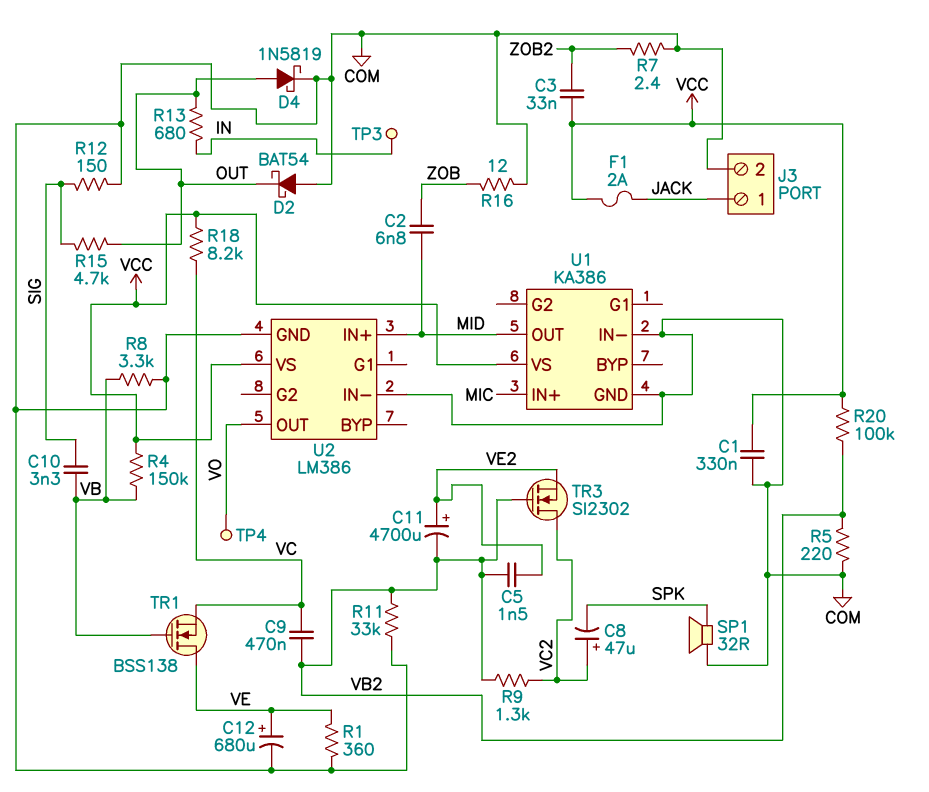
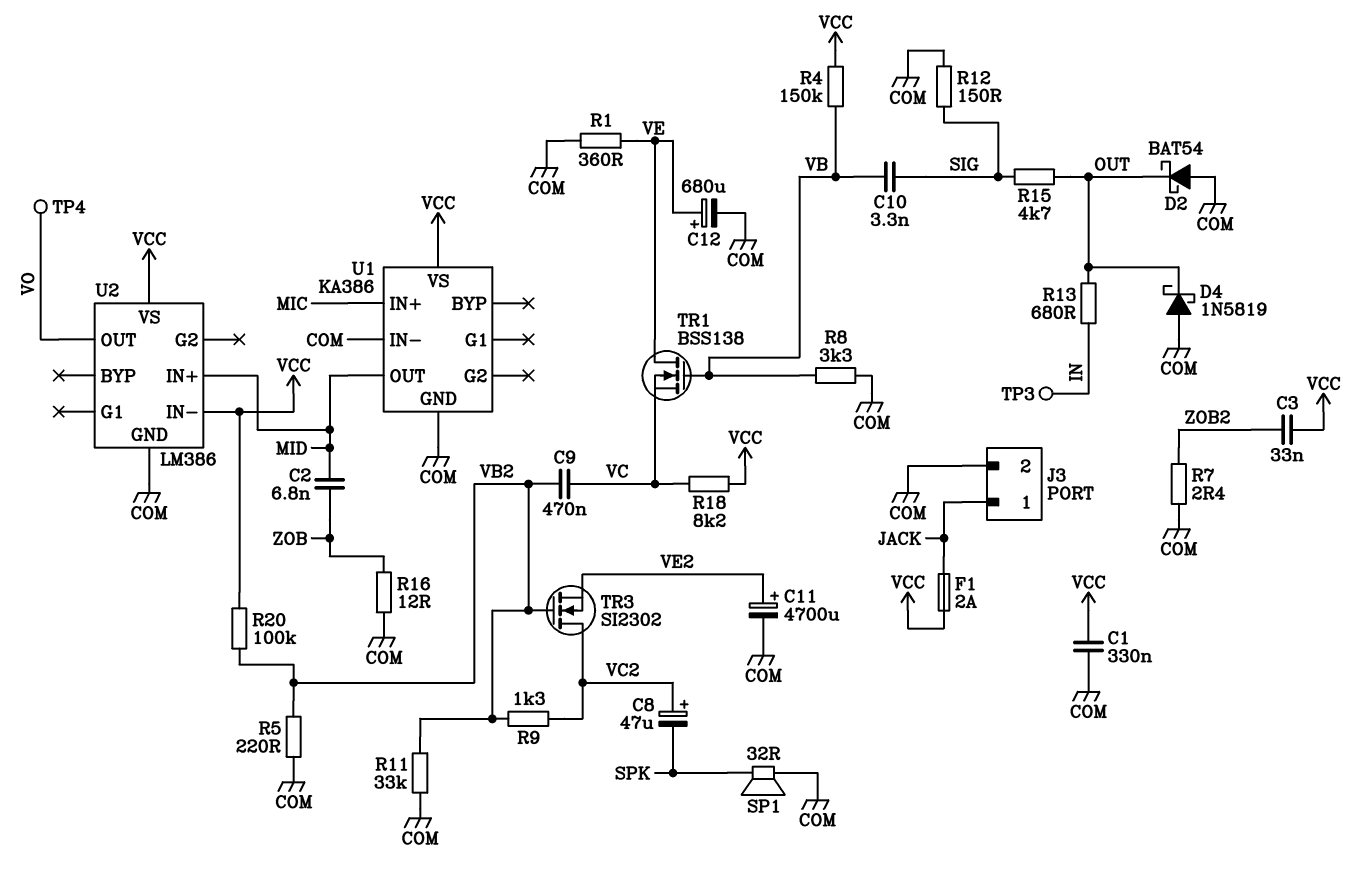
C5: 1.5nF (VB2, VE2) -> none
C11: 4700uF (plus VE2, minus VB2) -> 4700uF (plus VE2, minus COM)
D4: schottky 1N5819 (A OUT, K COM) -> schottky 1N5819 (A COM, K OUT)
U2 pin IN-: COM -> VCC

